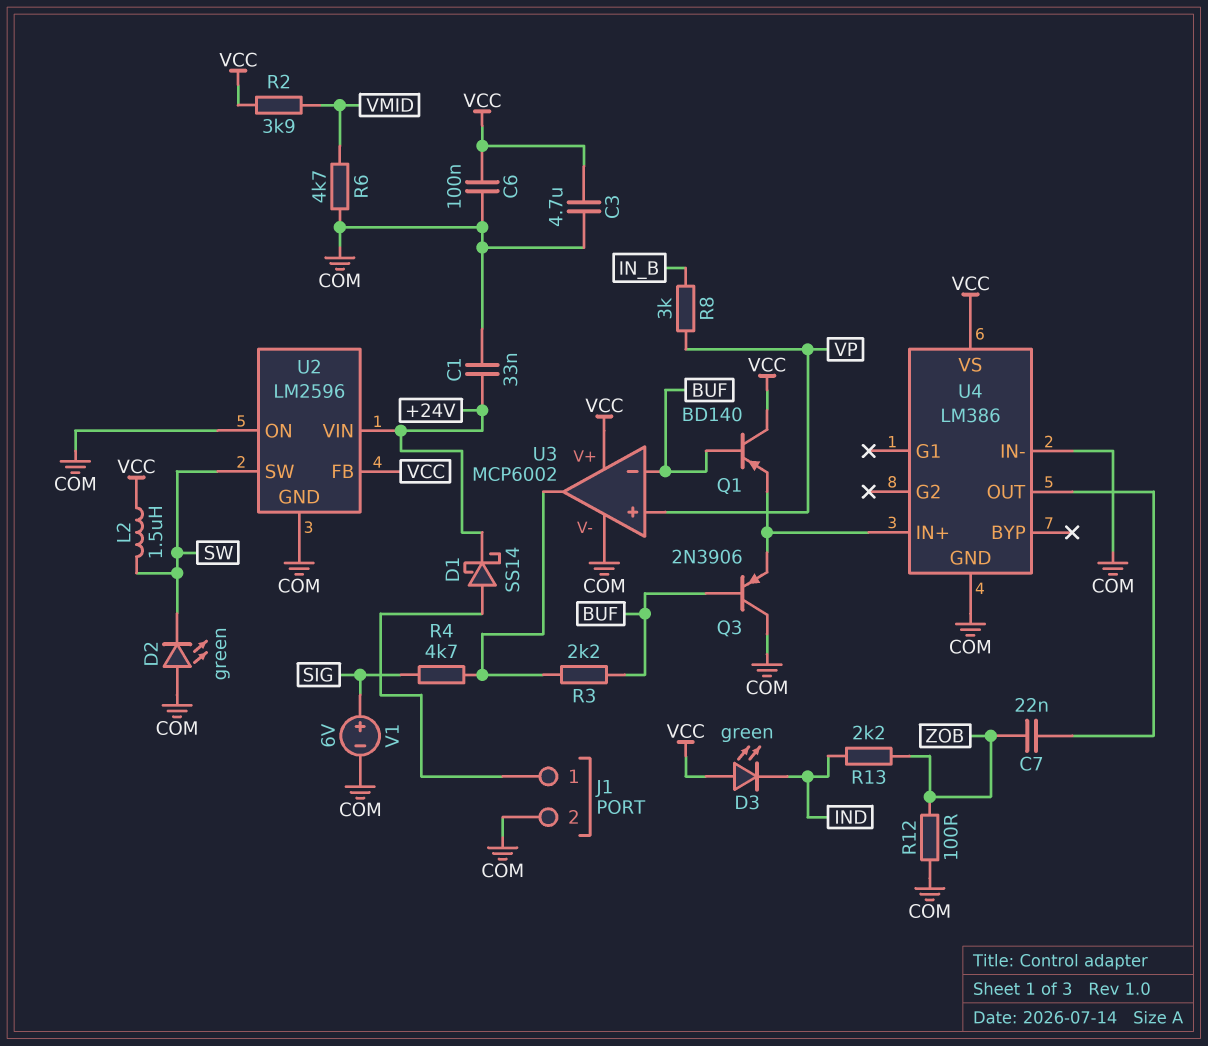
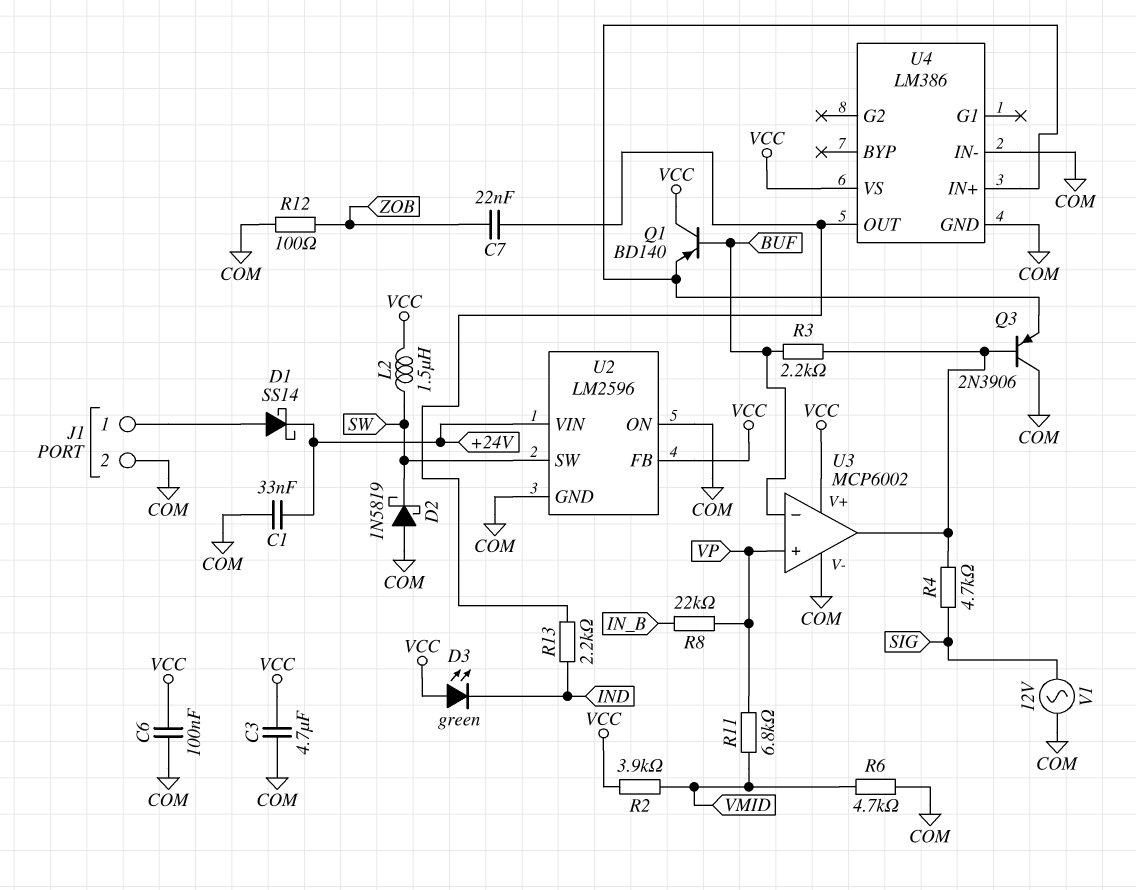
D2: LED green (A COM, K SW) -> schottky 1N5819 (A COM, K SW)
Q3: PNP 2N3906 (B BUF, C COM, E U4/IN+) -> PNP 2N3906 (B U3/out, C COM, E U4/IN+)
R8: 3k (IN_B, VP) -> 22k (IN_B, VP)
R11: none -> 6.8k (VMID, VP)
R13: 2.2k (IND, ZOB) -> 2.2k (IND, U4/OUT)
V1: 6V (plus SIG, minus COM) -> AC 12V (COM, SIG)

